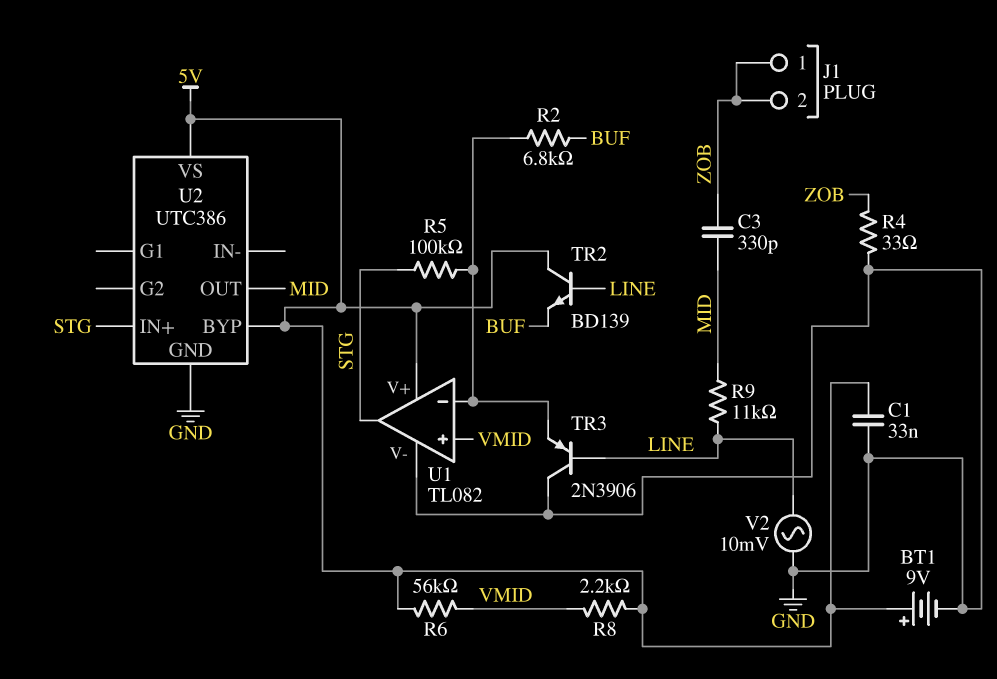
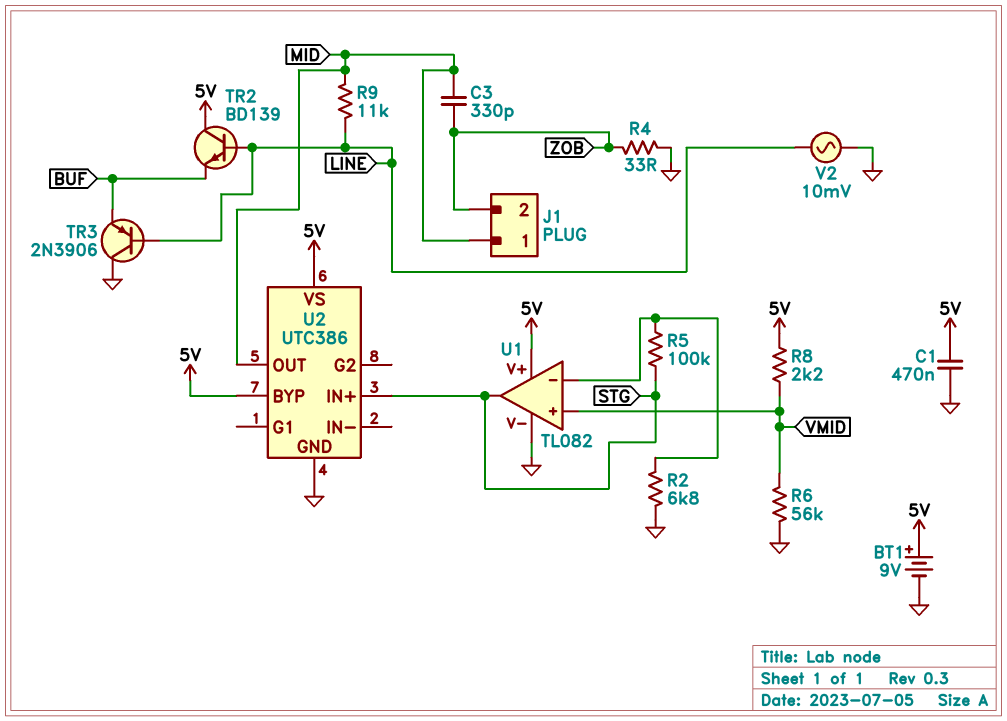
C1: 33nF (5V, GND) -> 470nF (5V, GND)
J1 pin 1: ZOB -> MID
R2: 6.8k (BUF, U1/in-) -> 6.8k (GND, U1/in-)
R6: 56k (5V, VMID) -> 56k (GND, VMID)
TR3: PNP 2N3906 (B LINE, C GND, E U1/in-) -> PNP 2N3906 (B LINE, C GND, E BUF)

